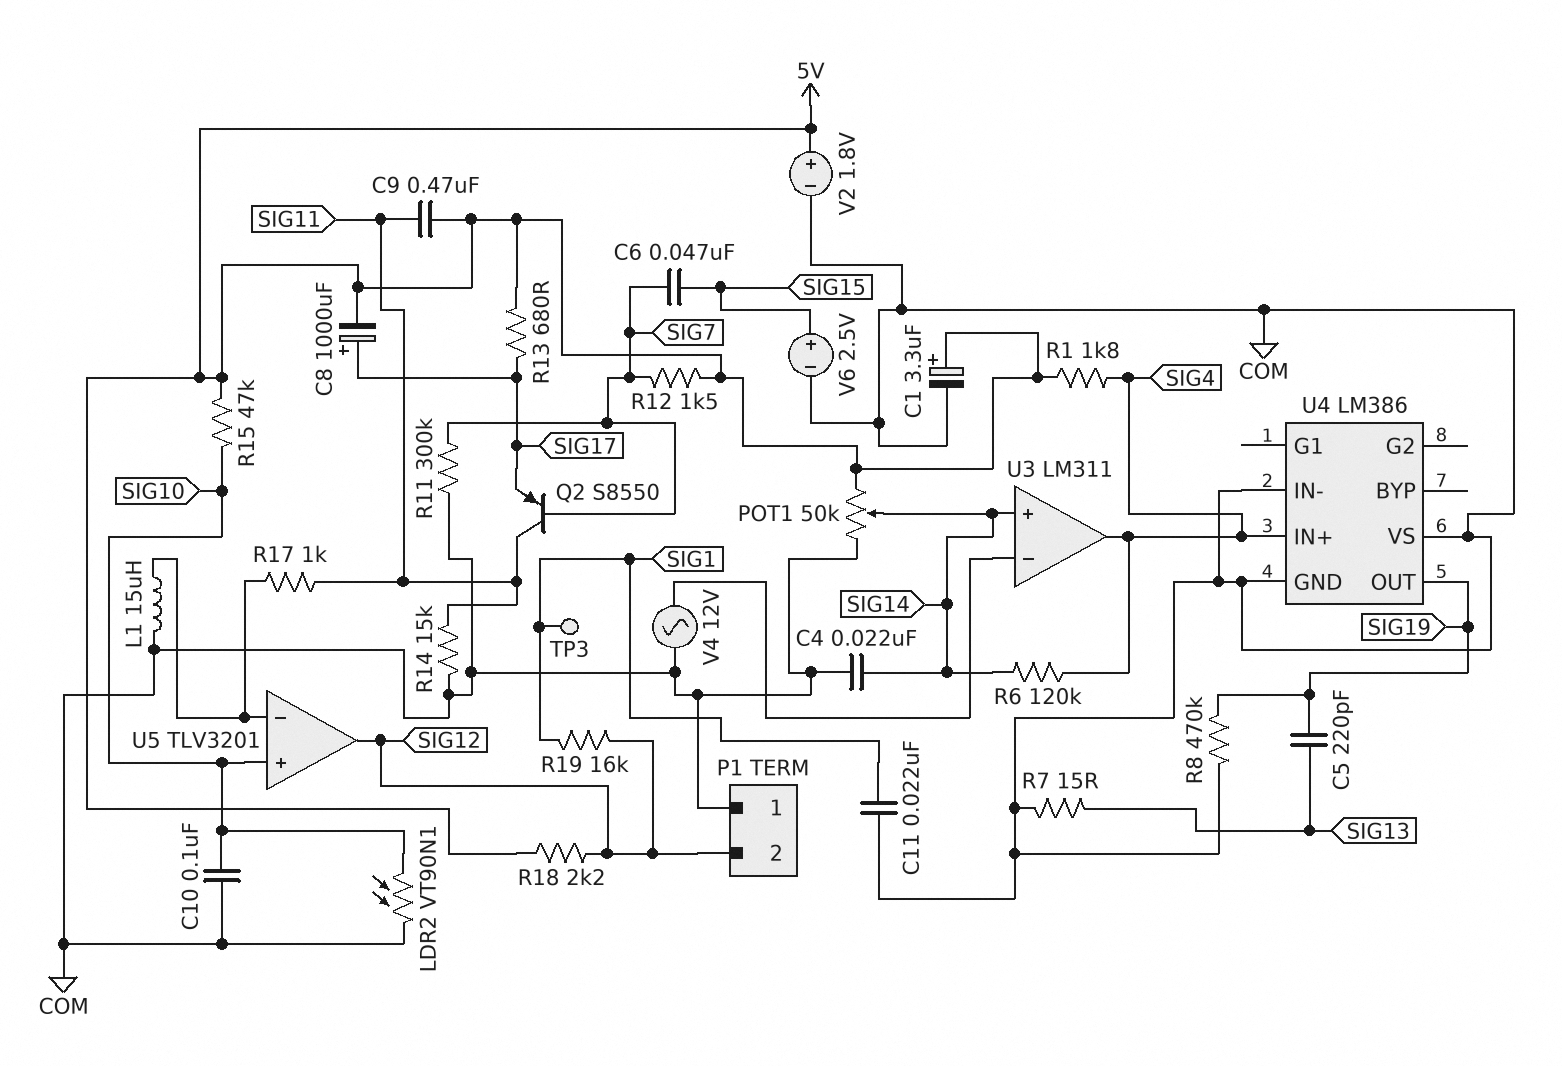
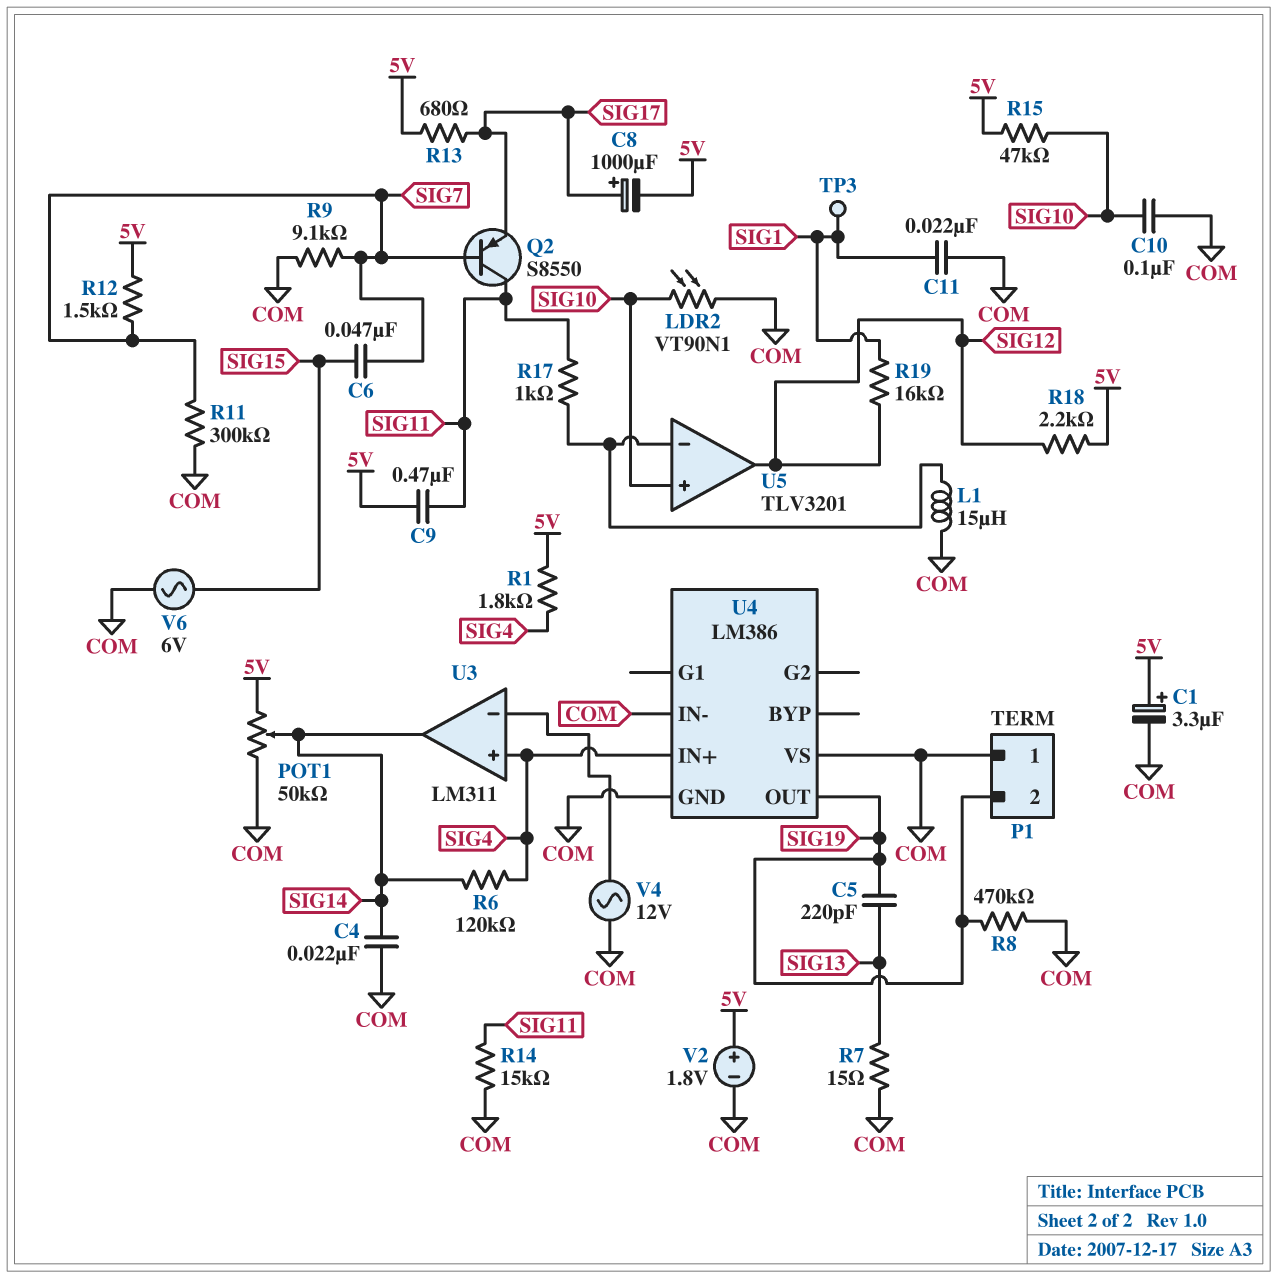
P1 pin 2: SIG12 -> SIG19
R9: none -> 9.1k (COM, SIG7)
U3 pin in+: SIG14 -> SIG4
U3 pin out: SIG4 -> SIG14
V6: 2.5V (plus SIG15, minus COM) -> AC 6V (COM, SIG15)

